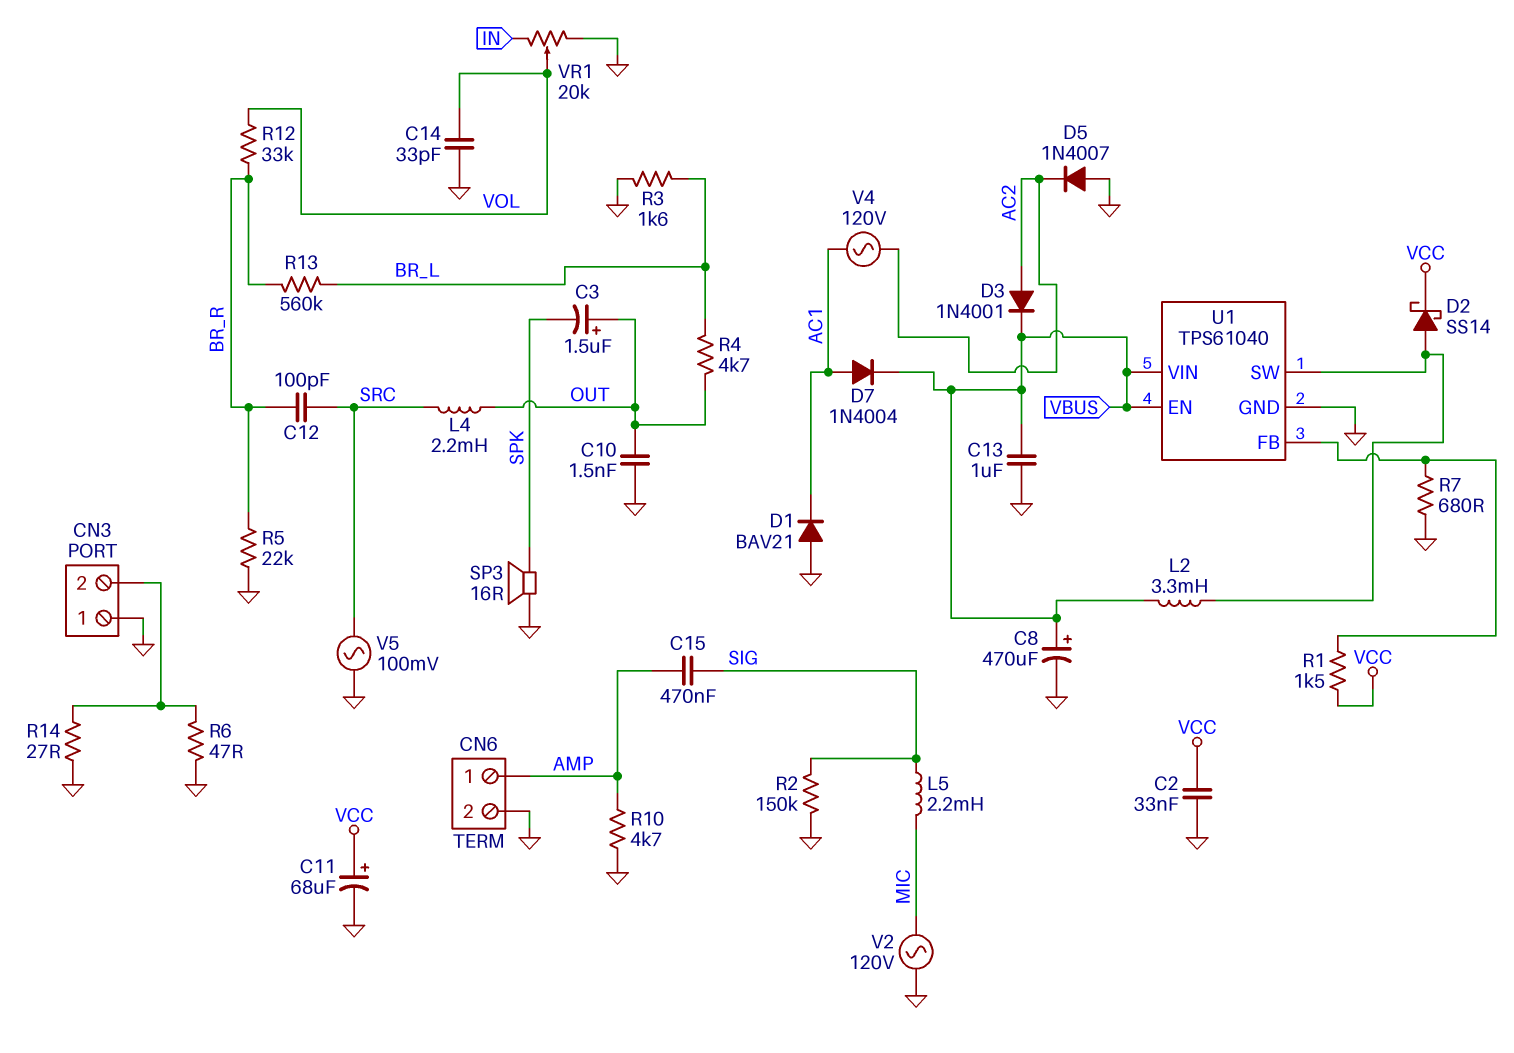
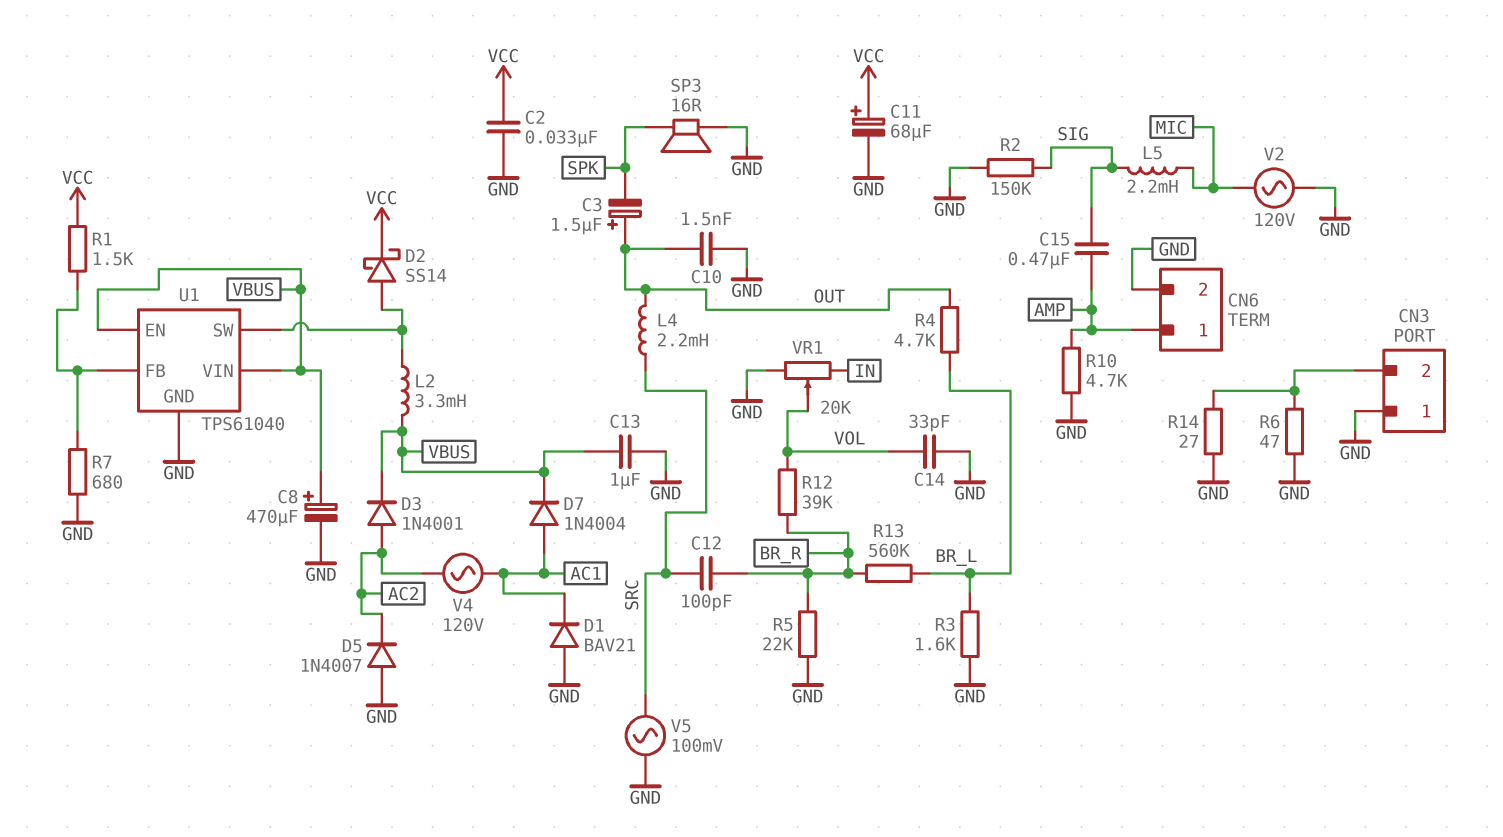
R12: 33k (BR_R, VOL) -> 39k (BR_R, VOL)

